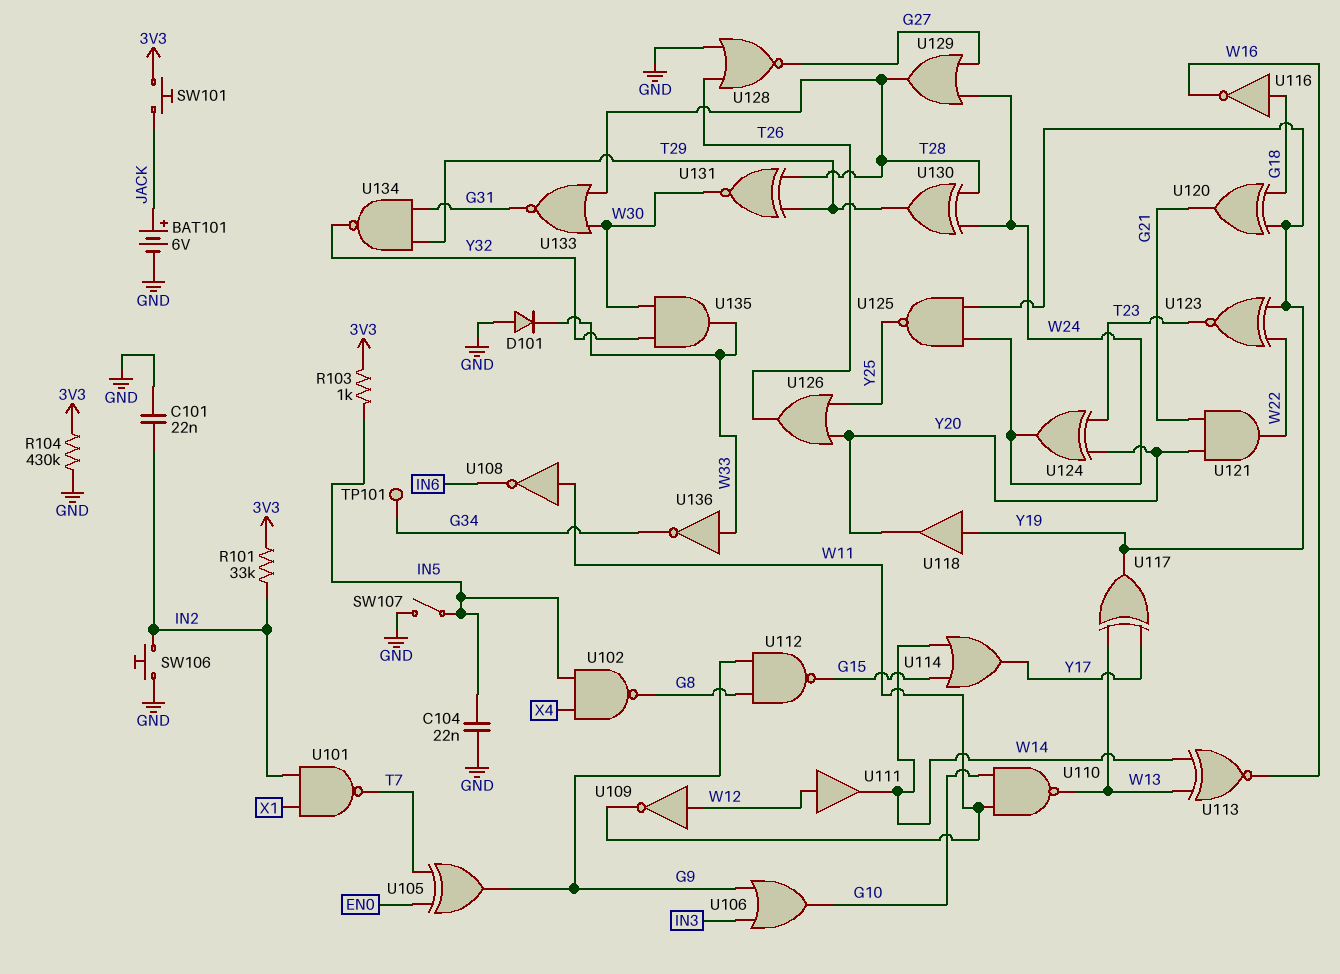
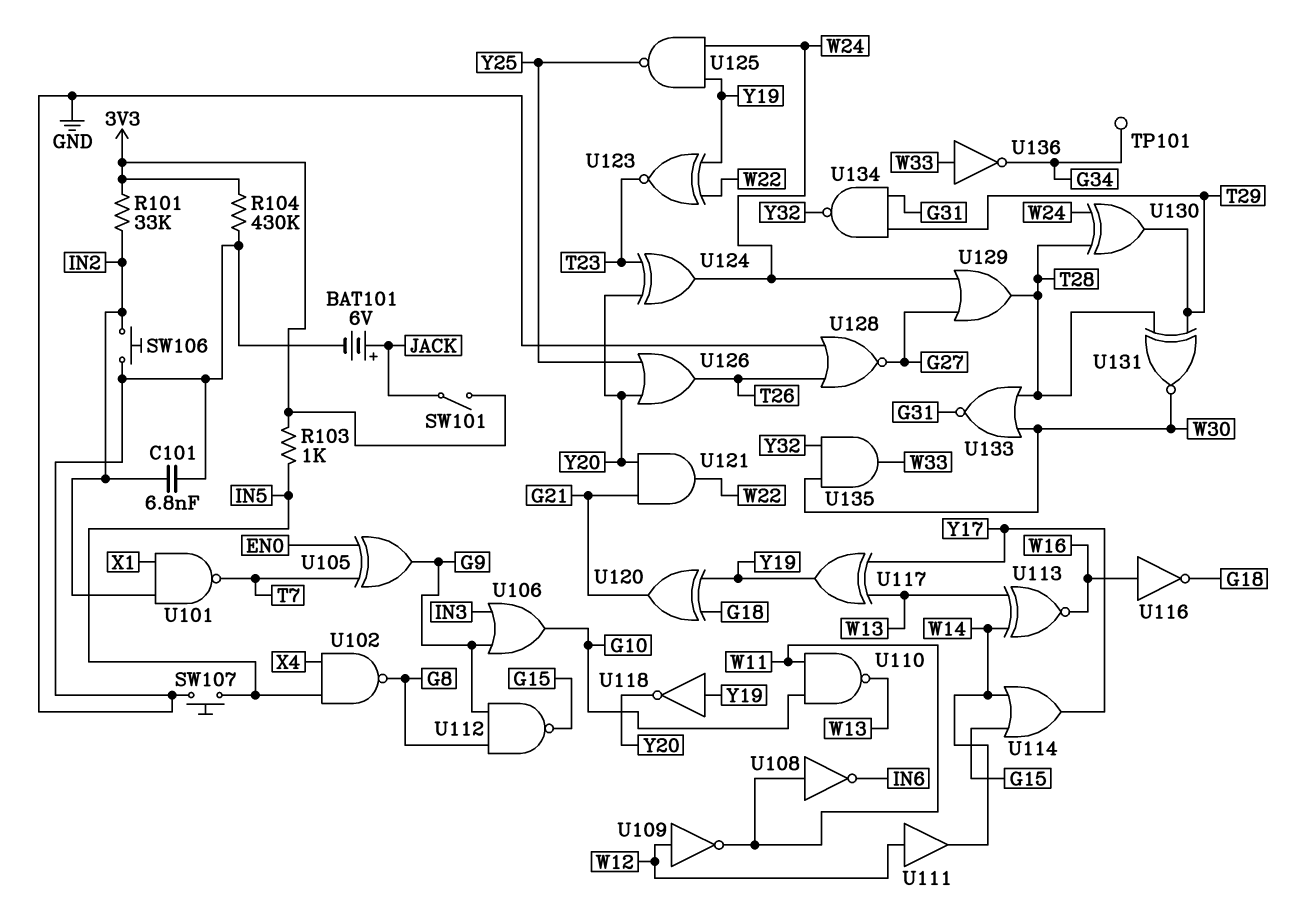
C101: 22nF (GND, IN2) -> 6.8nF (GND, IN2)
C104: 22nF (GND, IN5) -> none
D101: diode (A GND, K W33) -> none
SW101: button (3V3, JACK) -> switch (3V3, JACK)
SW107: switch (GND, IN5) -> button (GND, IN5)
U116: NOT (in G18, out W16) -> NOT (in W16, out G18)
U118: buffer (in Y19, out Y20) -> NOT (in Y19, out Y20)

